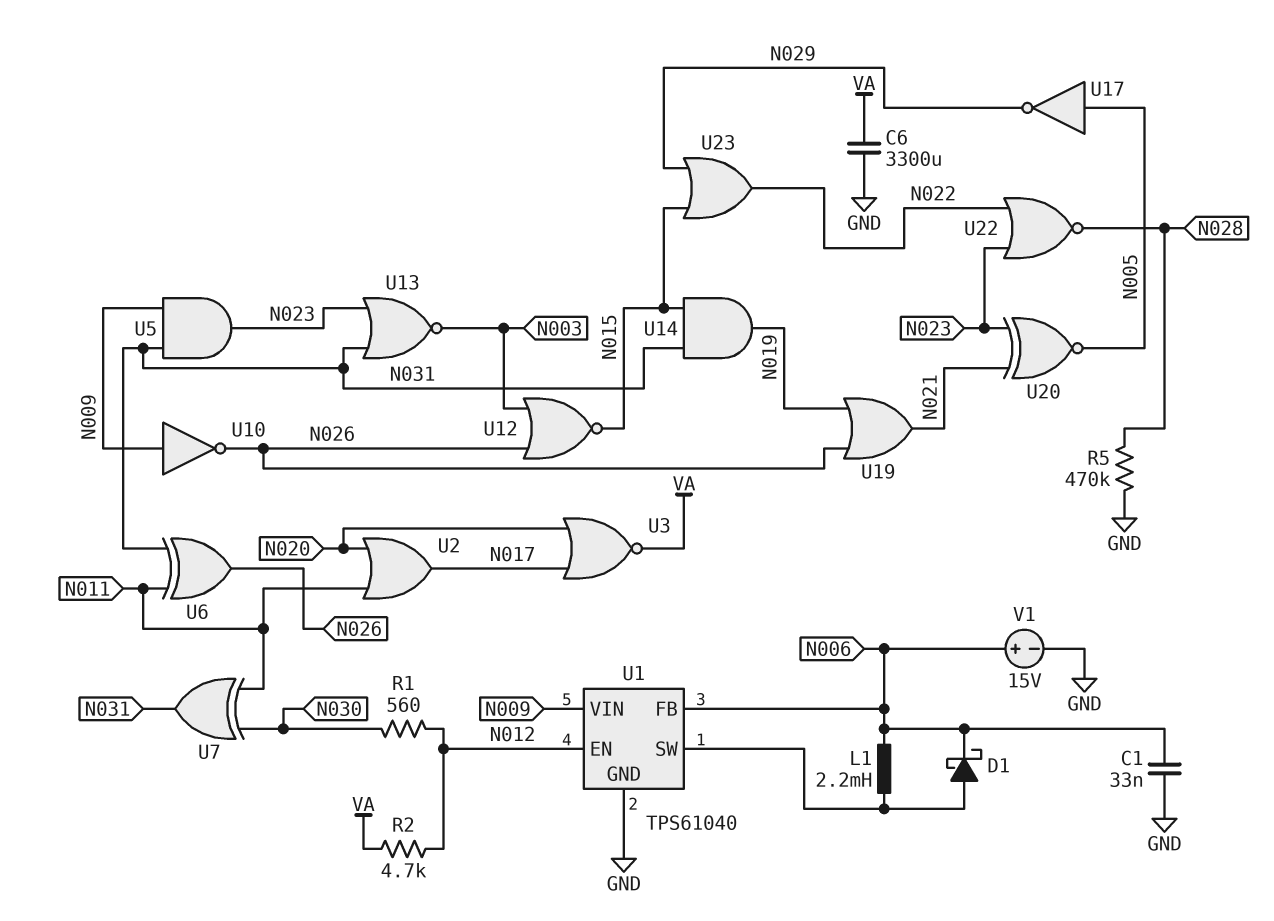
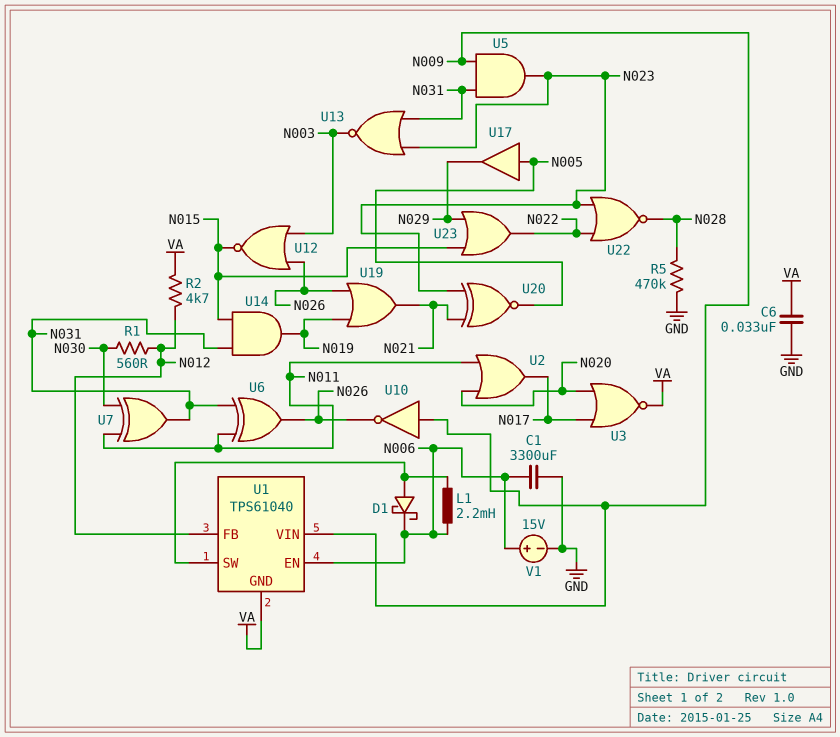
C1: 33nF (GND, N006) -> 3300uF (GND, N006)
C6: 3300uF (GND, VA) -> 33nF (GND, VA)
U1 pin EN: N012 -> N006
U1 pin FB: N006 -> N012
U1 pin GND: GND -> VA
U17: NOT (in N005, out N029) -> buffer (in N005, out N029)

